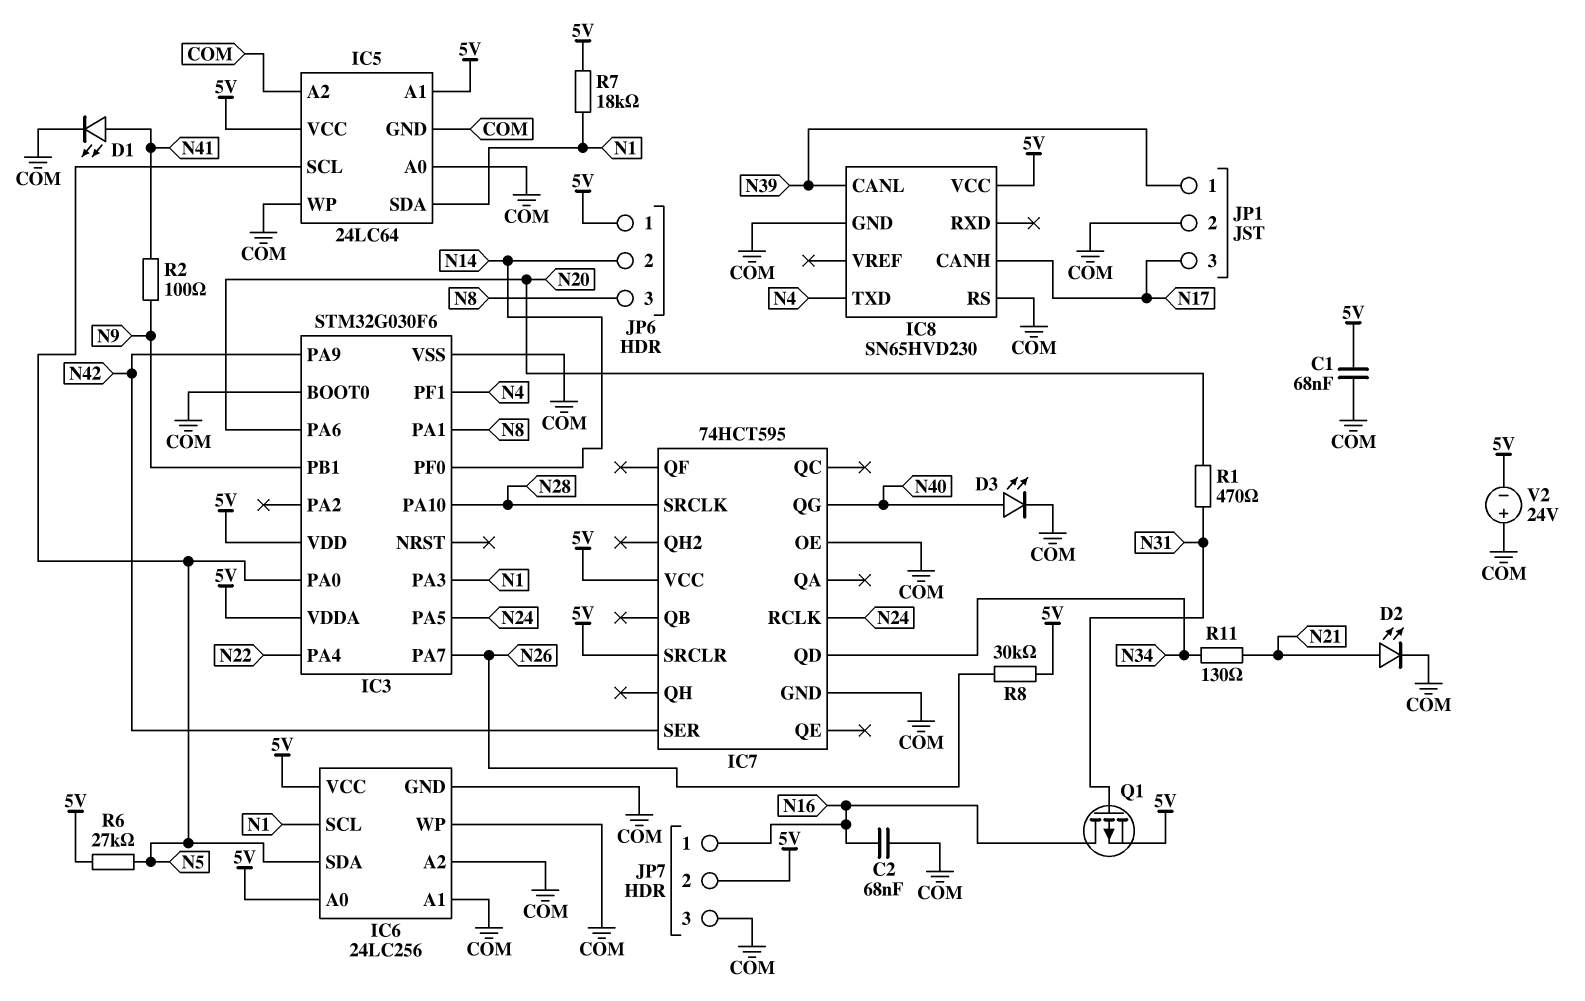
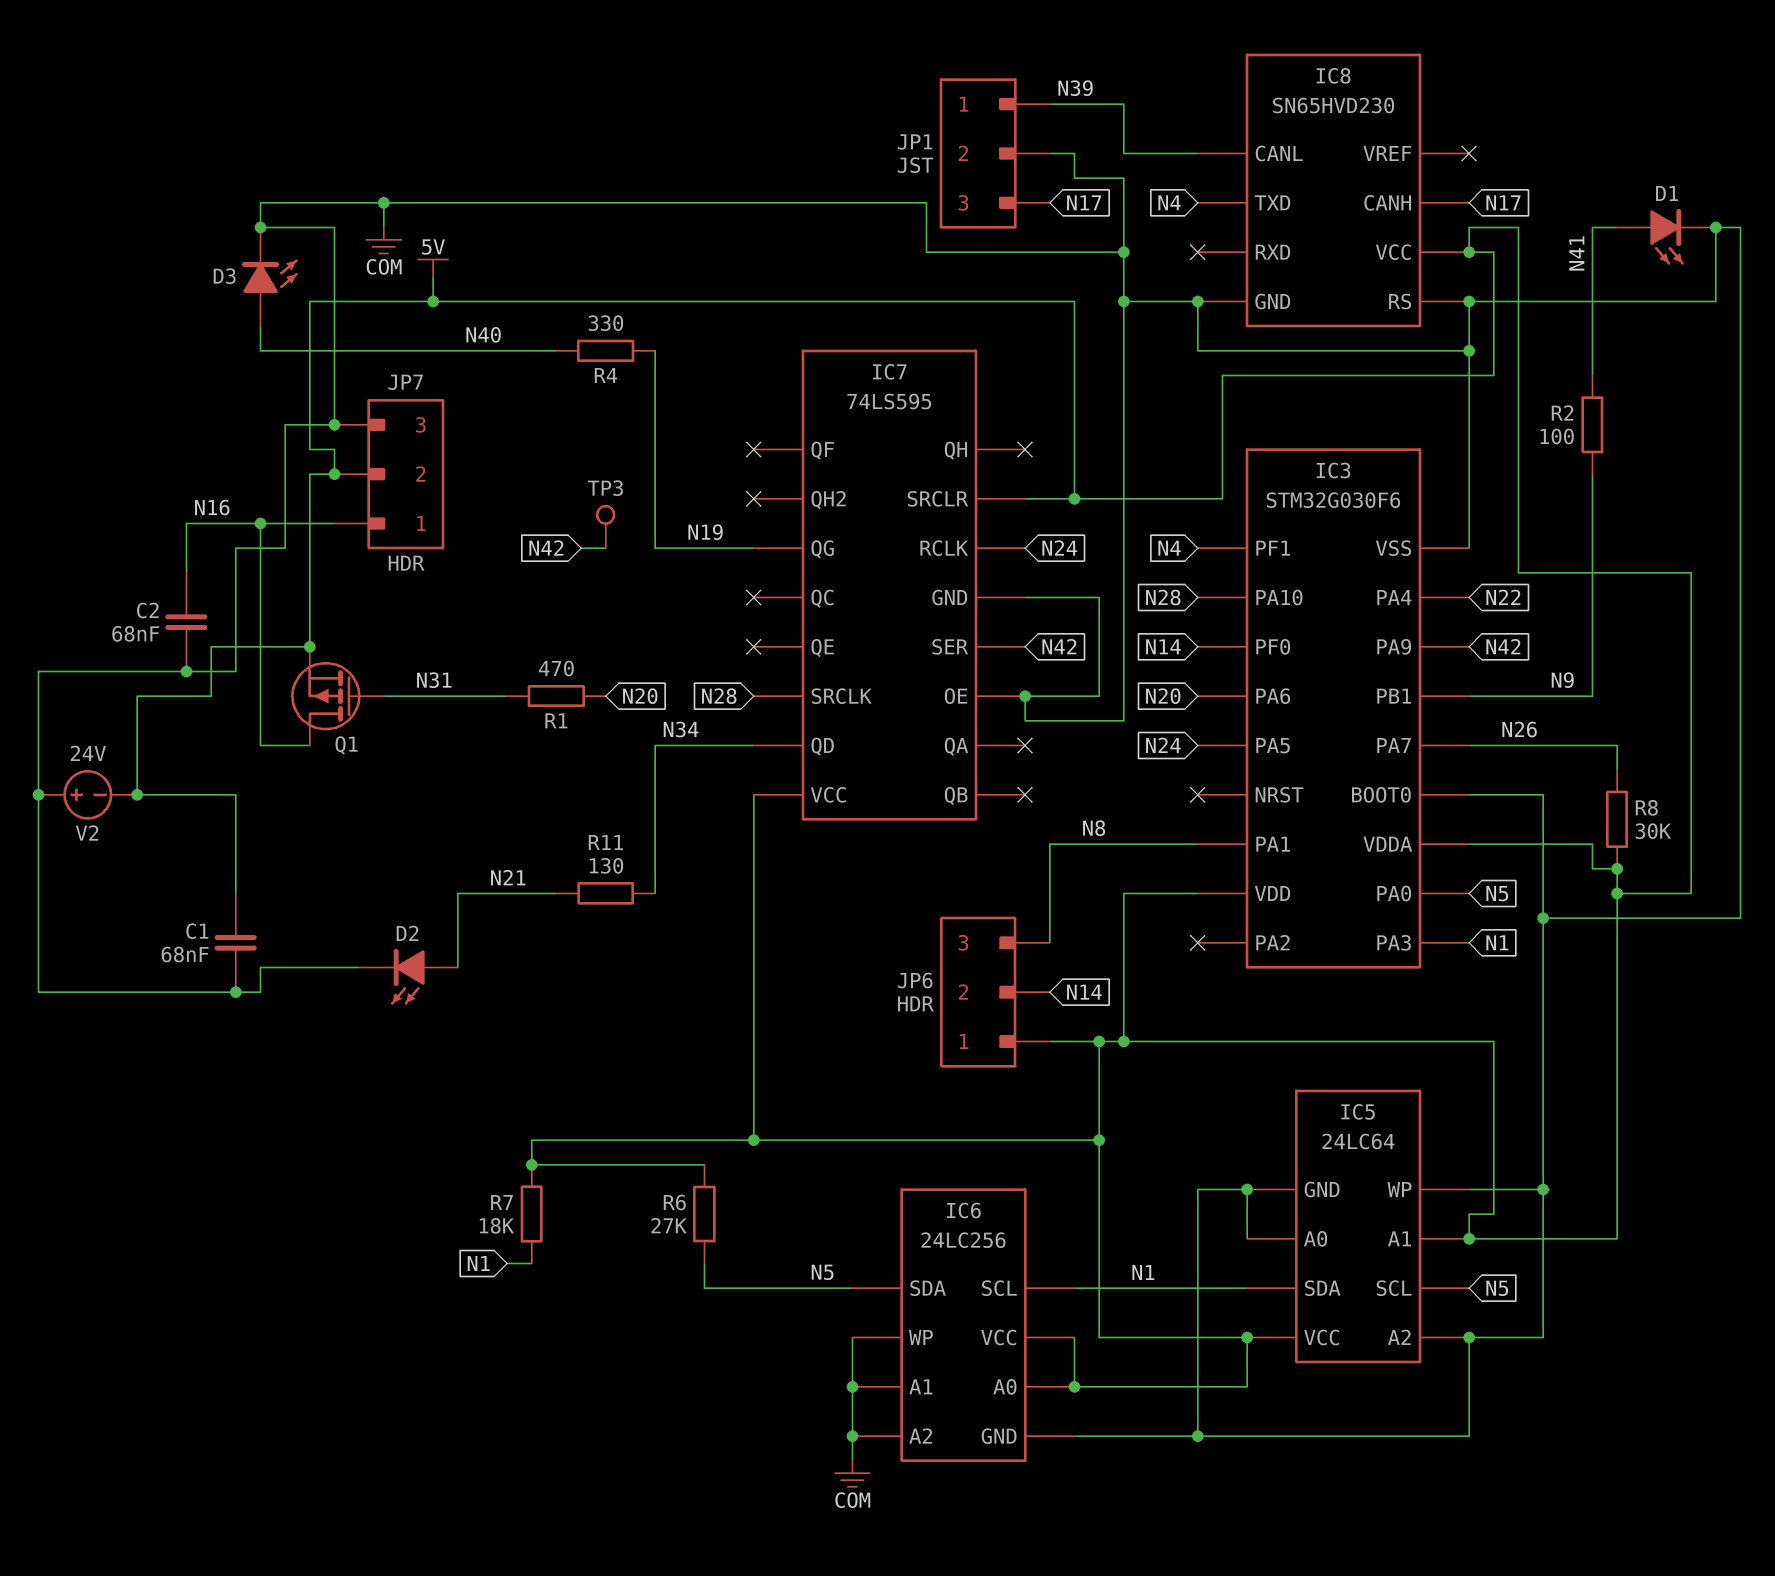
IC7: 74HCT595 -> 74LS595
IC7 pin QG: N40 -> N19
R4: none -> 330 (N19, N40)
TP3: none -> test point (N42)

